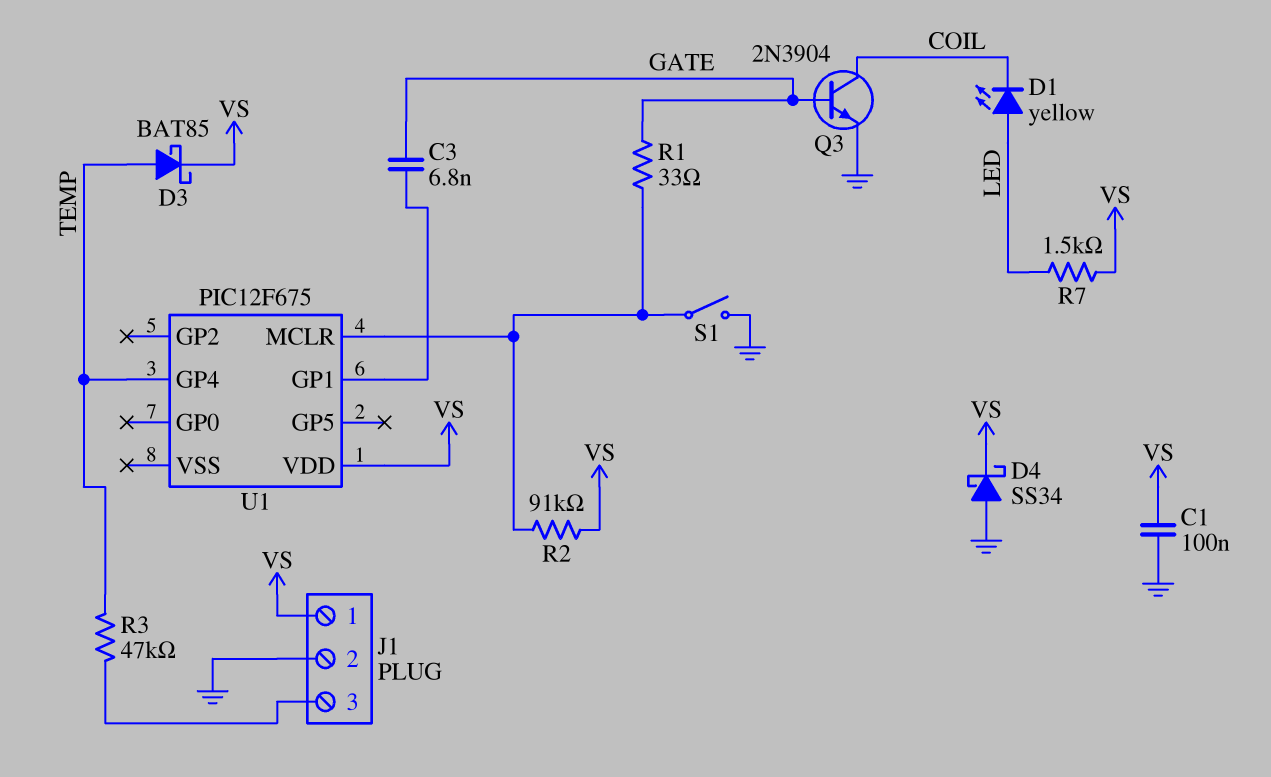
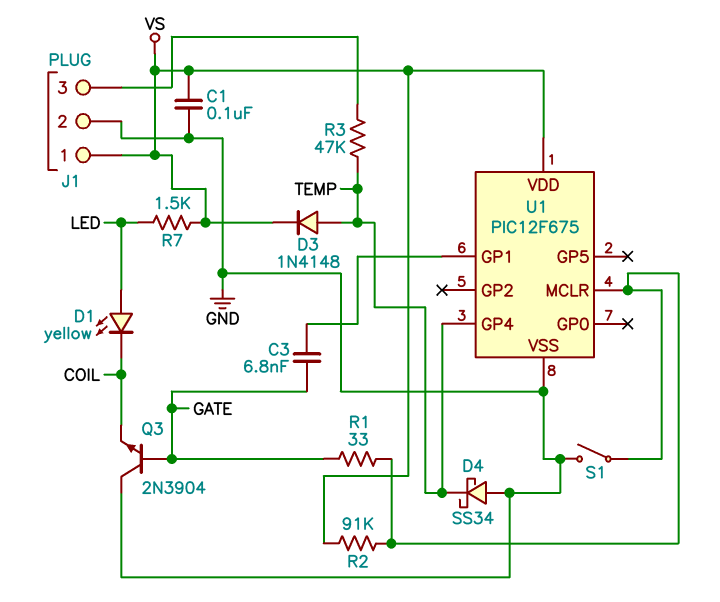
D3: schottky BAT85 (A TEMP, K VS) -> diode 1N4148 (A TEMP, K VS)
D4: schottky SS34 (A GND, K VS) -> schottky SS34 (A GND, K TEMP)
Q3: NPN 2N3904 (B GATE, C COIL, E GND) -> NPN 2N3904 (B GATE, C GND, E COIL)
U1 pin VSS: none -> GND

